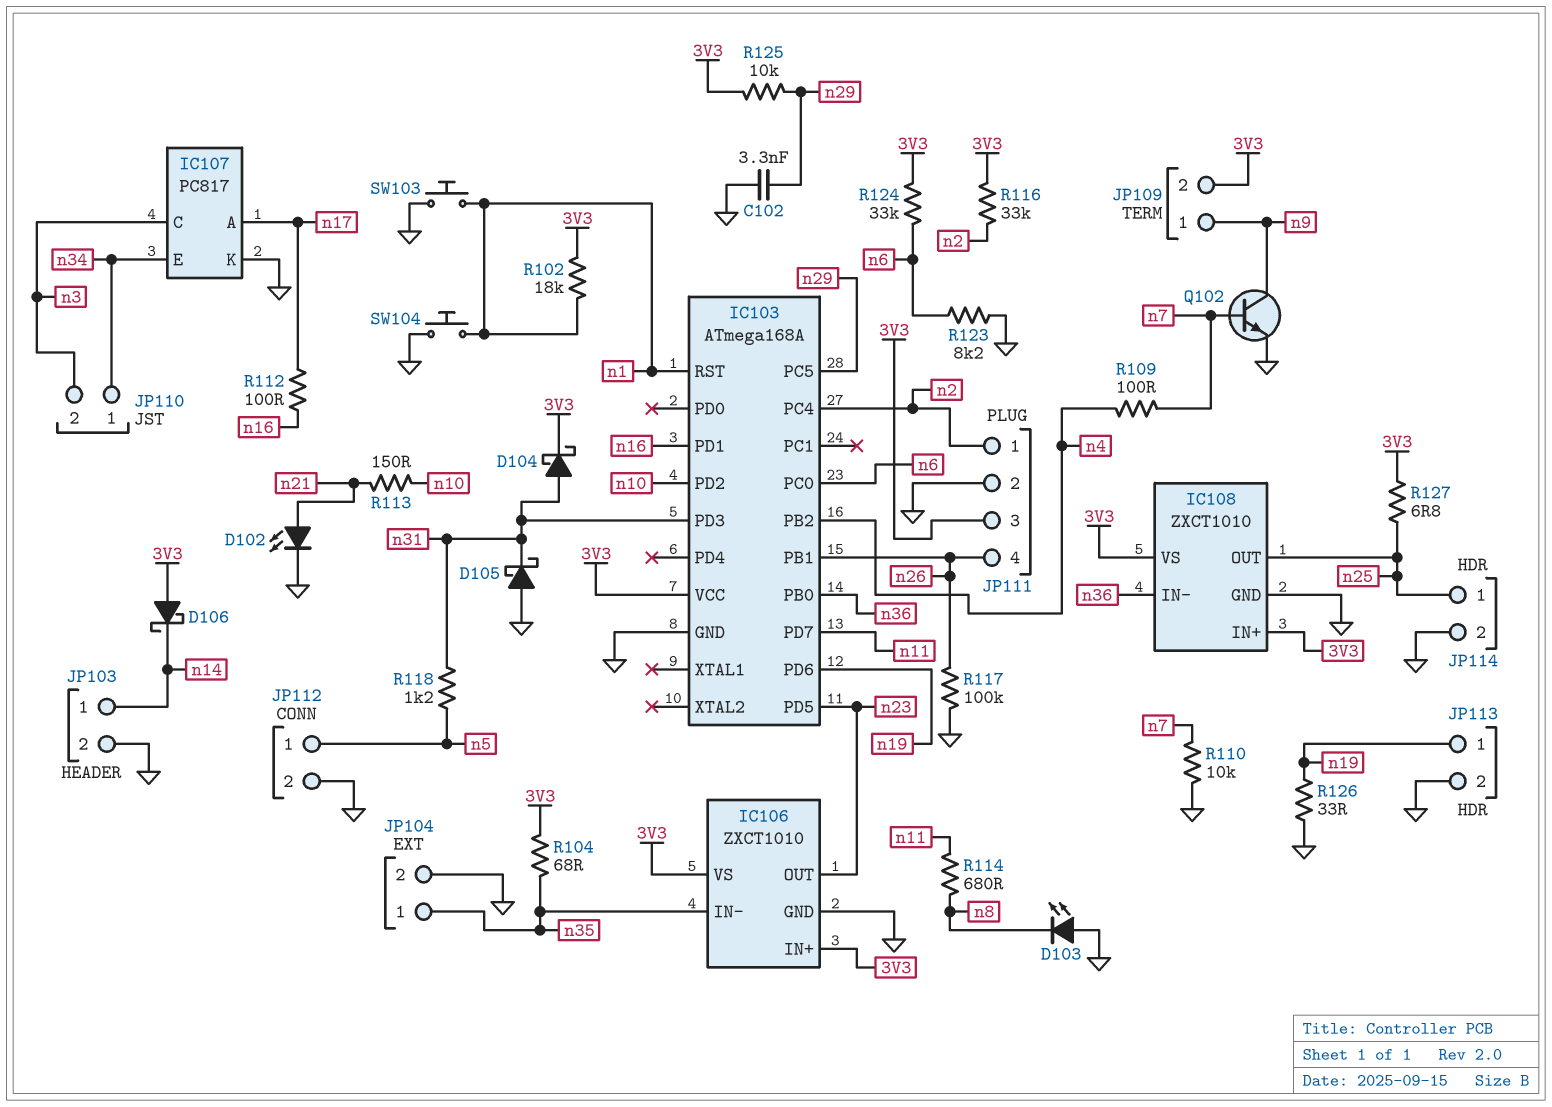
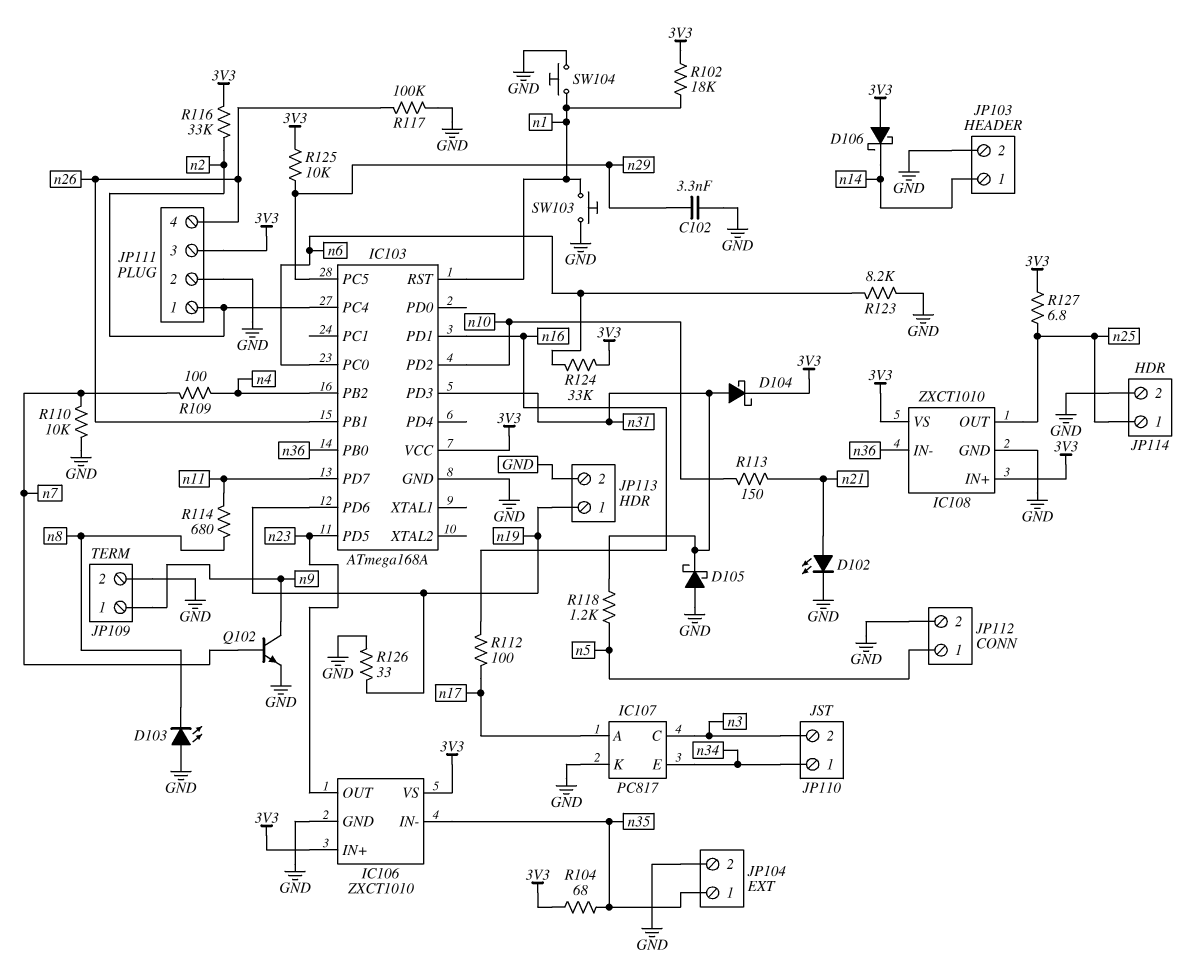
JP109 pin 2: 3V3 -> GND

